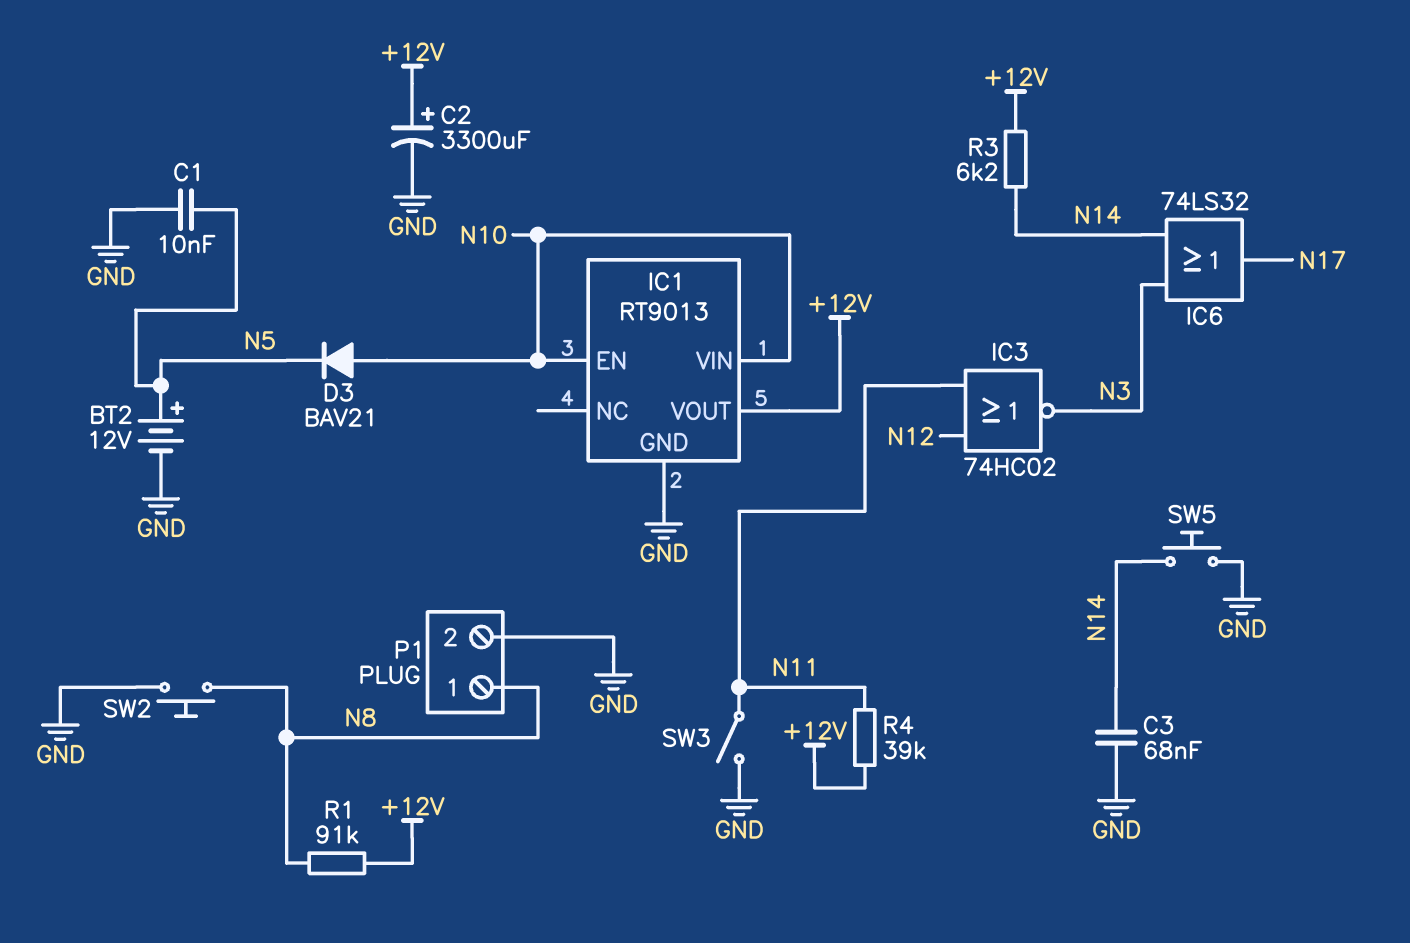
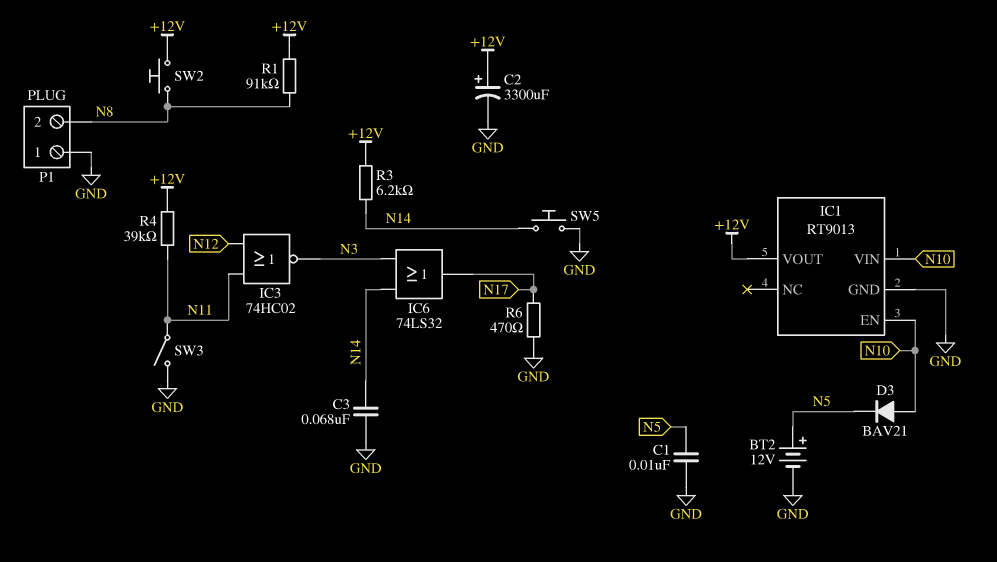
P1 pin 1: N8 -> GND
P1 pin 2: GND -> N8
R6: none -> 470 (GND, N17)
SW2: button (GND, N8) -> button (+12V, N8)

